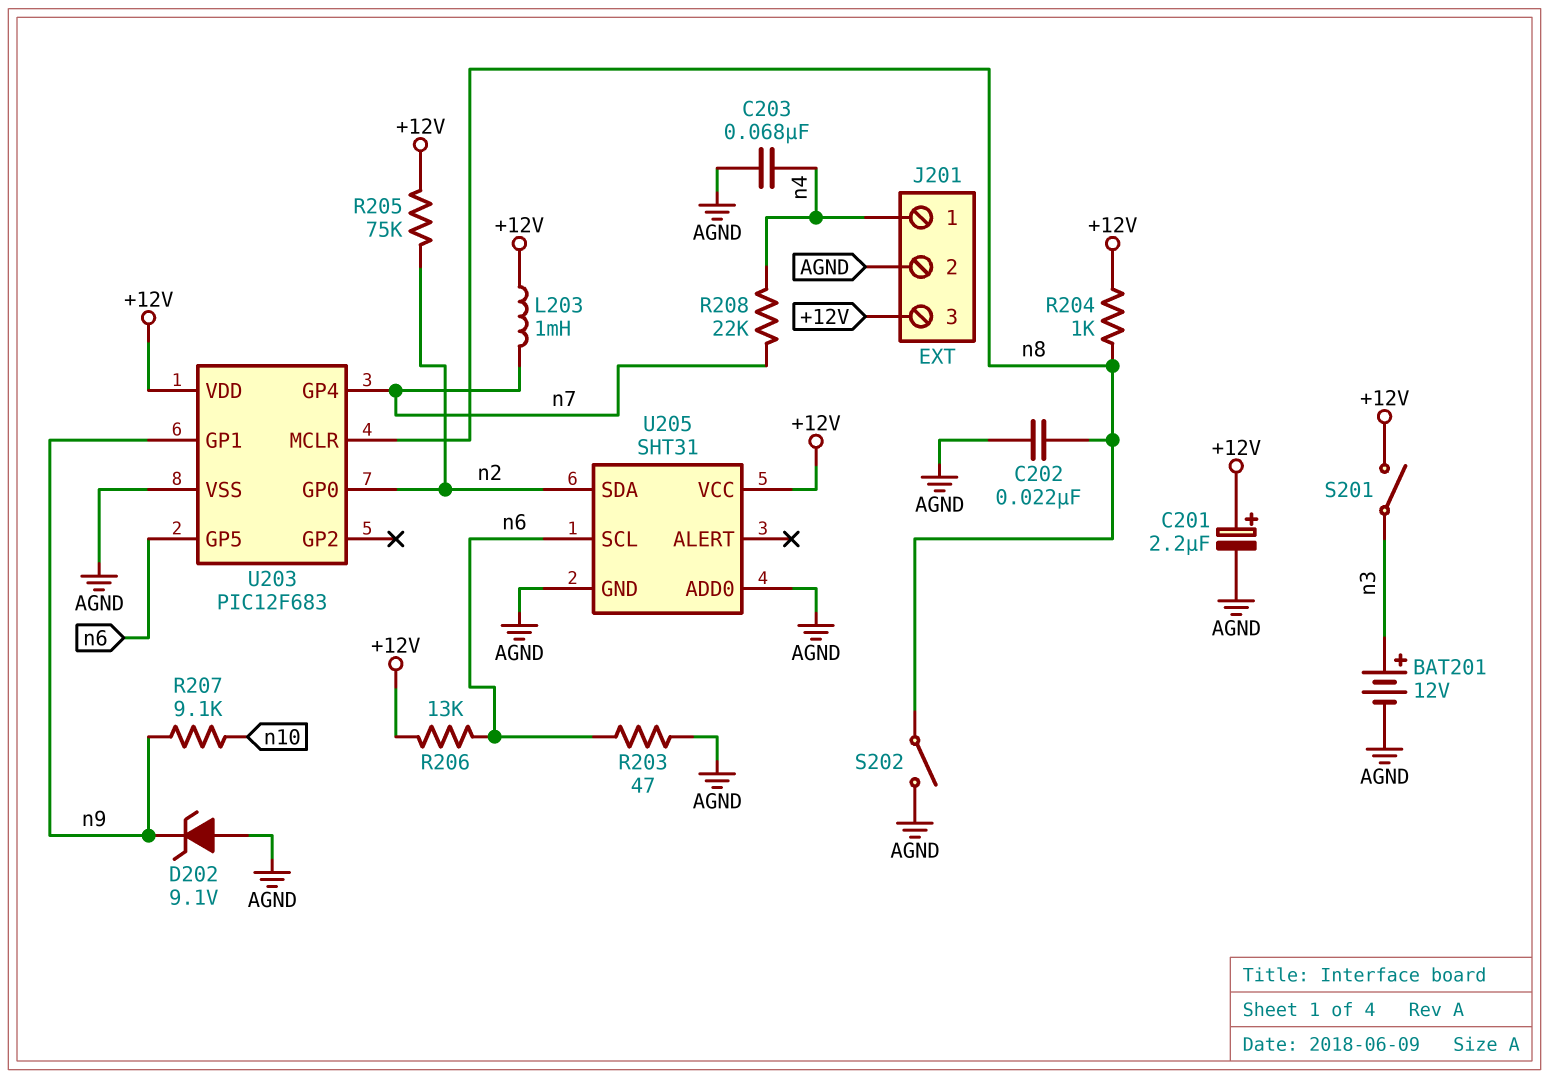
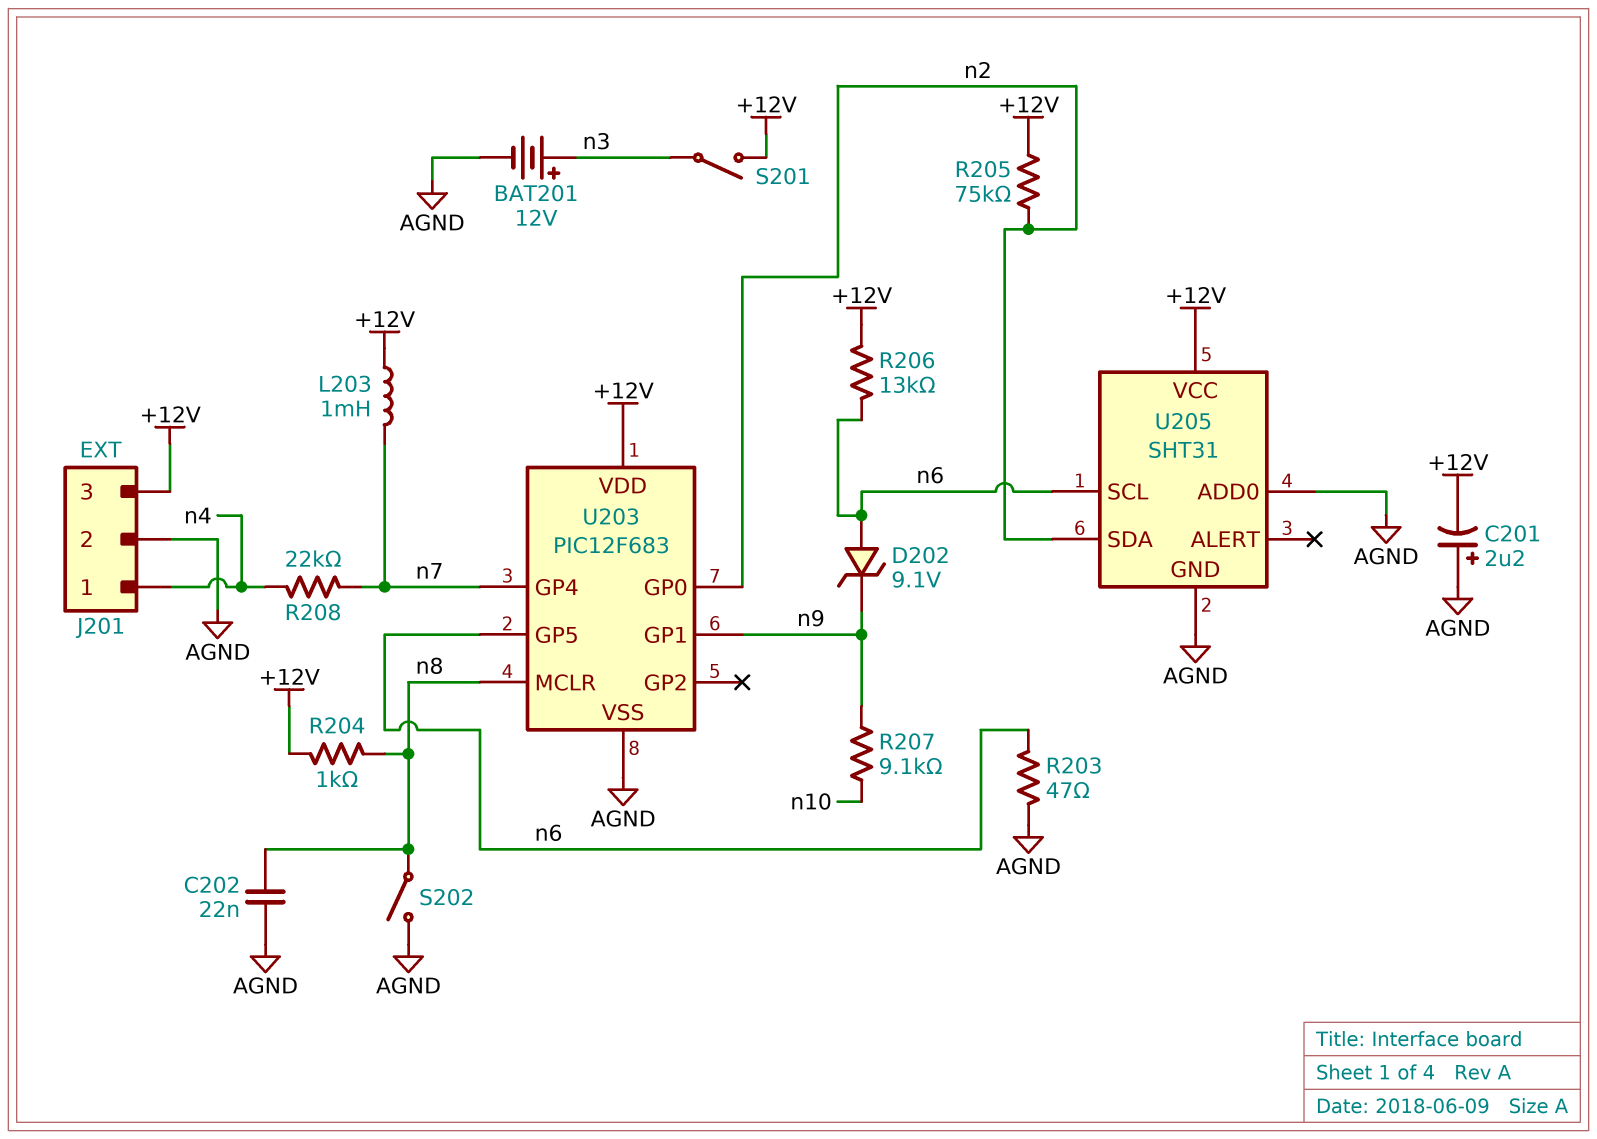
C201: 2.2uF (plus +12V, minus AGND) -> 2.2uF (plus AGND, minus +12V)
C203: 68nF (AGND, n4) -> none
D202: zener 9.1V (A AGND, K n9) -> zener 9.1V (A n6, K n9)

